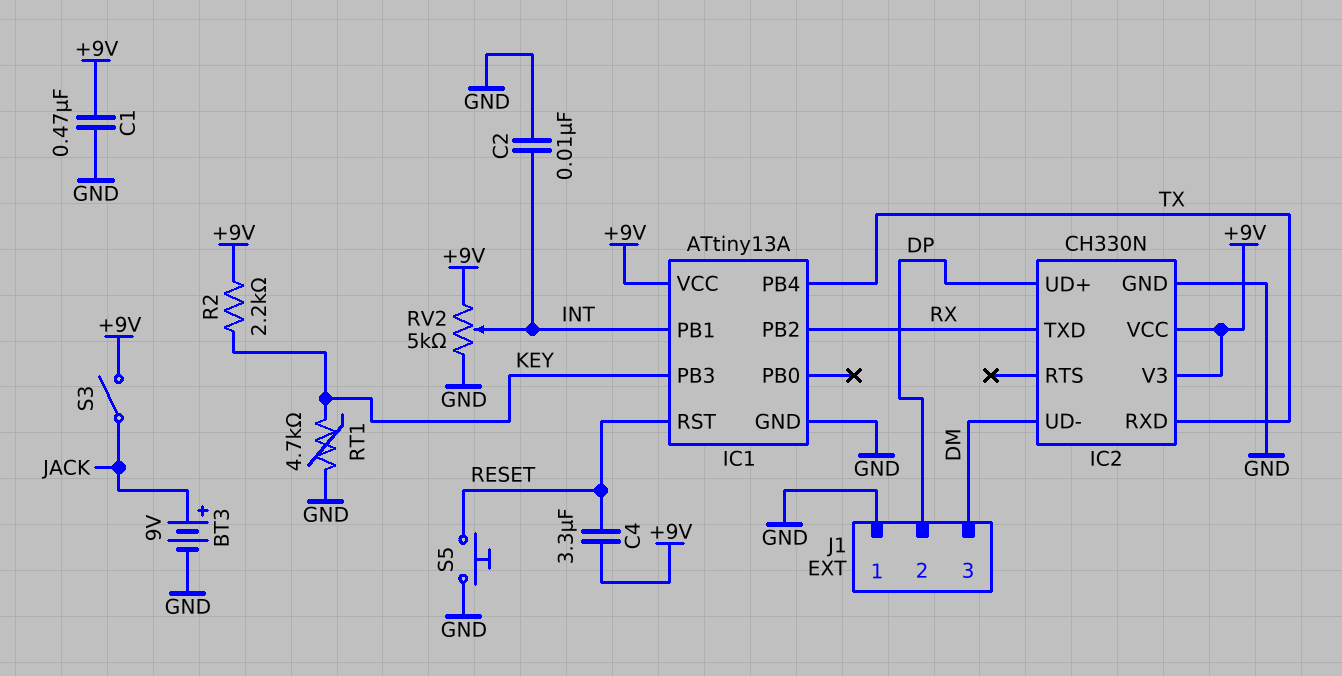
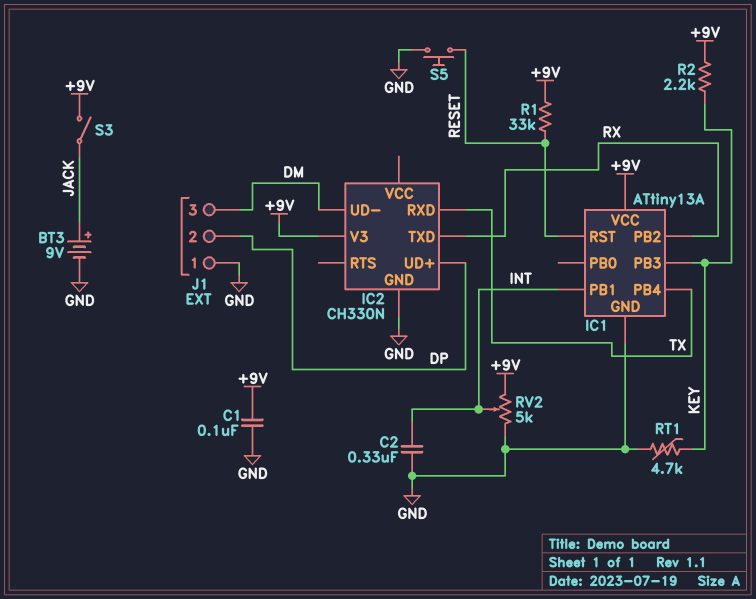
C1: 470nF (+9V, GND) -> 100nF (+9V, GND)
C2: 10nF (GND, INT) -> 330nF (GND, INT)
C4: 3.3uF (+9V, RESET) -> none
IC2 pin VCC: +9V -> none
R1: none -> 33k (+9V, RESET)

